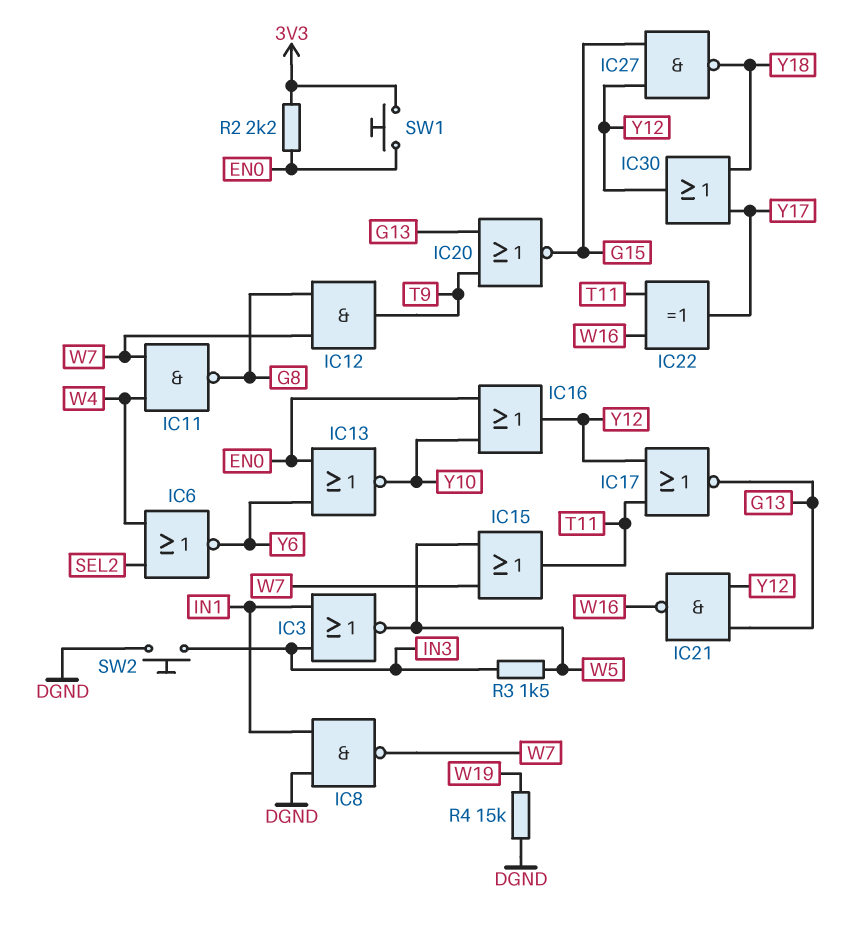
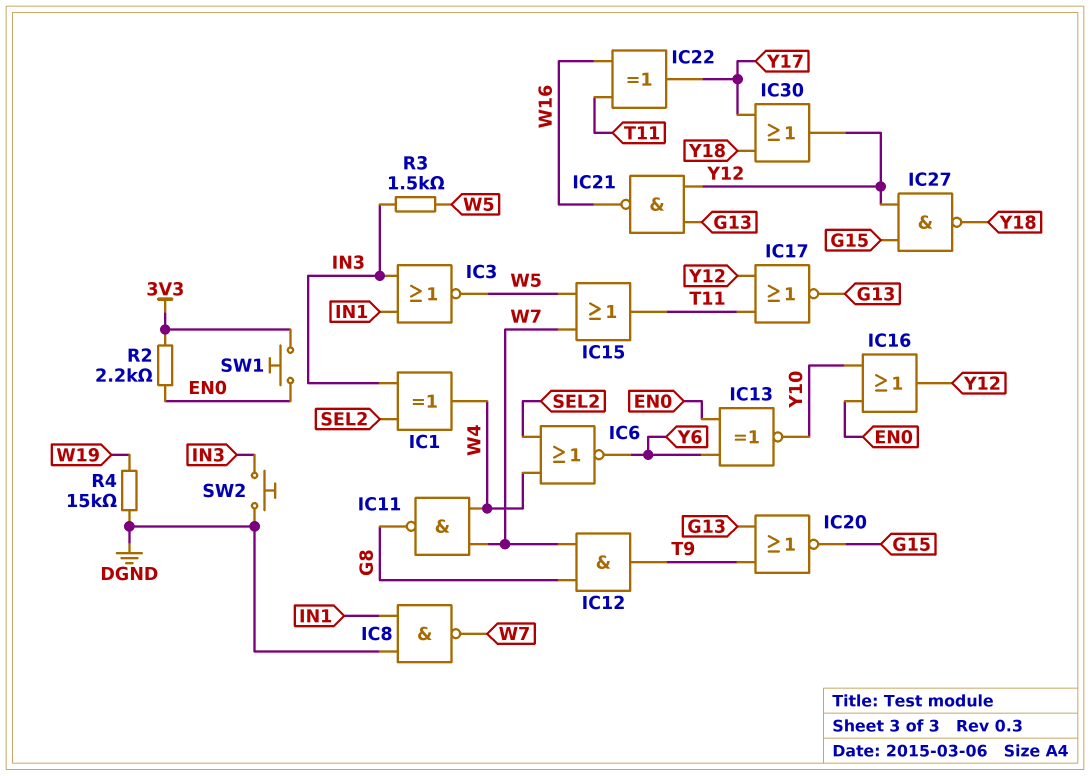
IC1: none -> XOR (in IN3, in SEL2, out W4)
IC13: NOR (in EN0, in Y6, out Y10) -> XNOR (in EN0, in Y6, out Y10)

